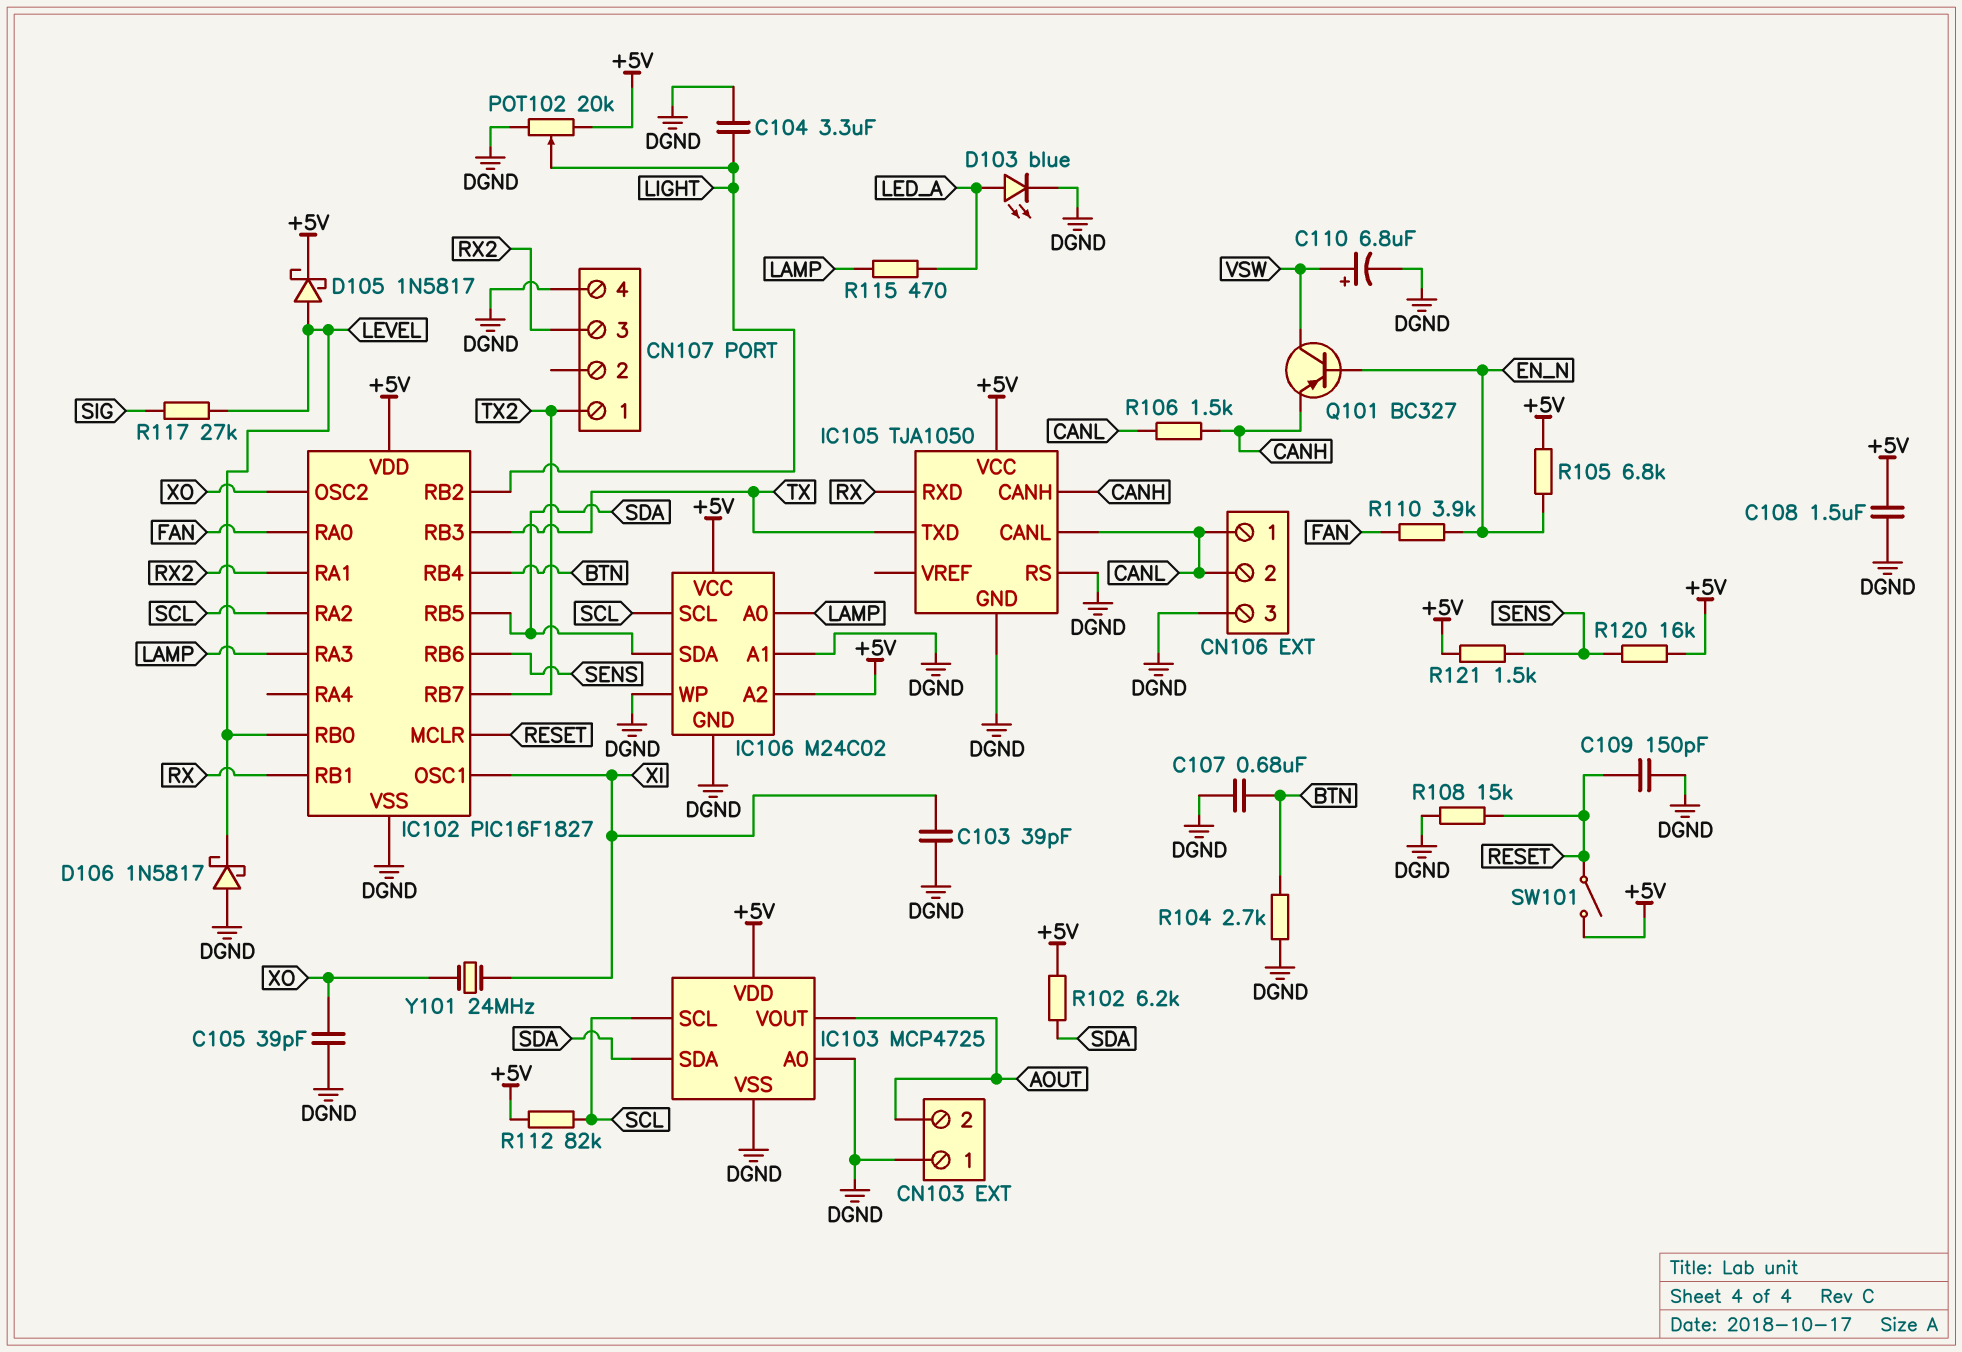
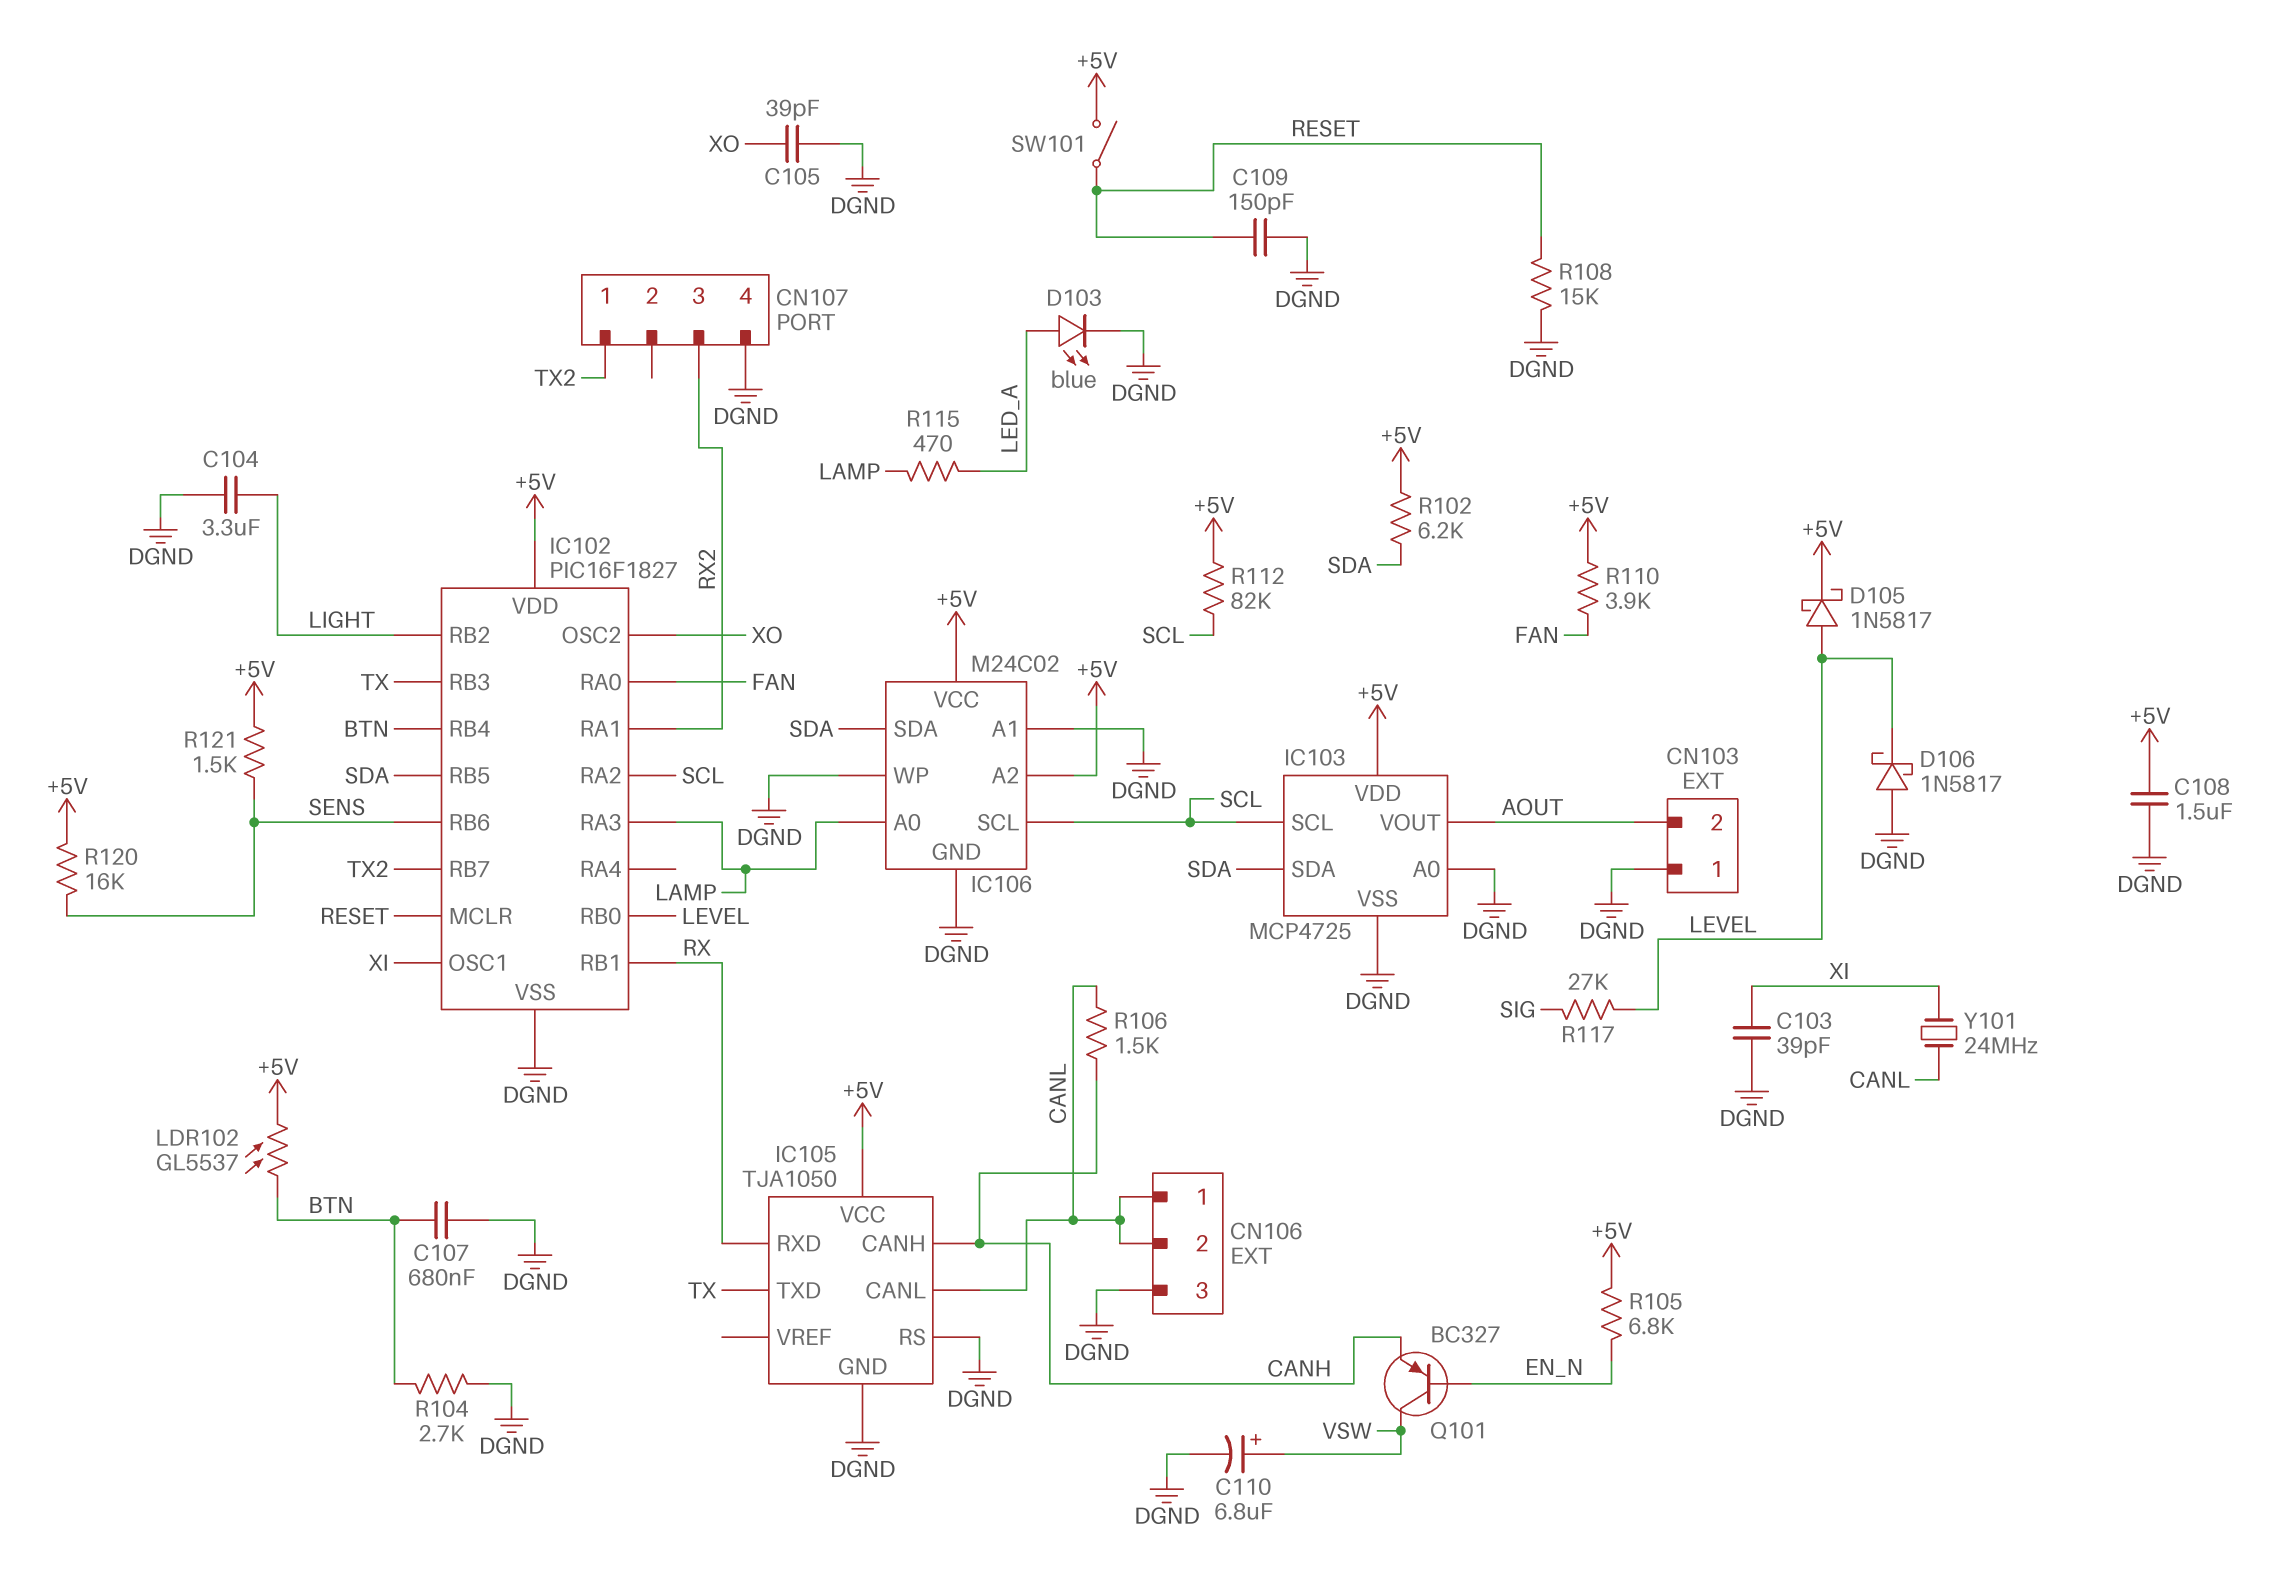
LDR102: none -> GL5537 (+5V, BTN)
POT102: 20k (+5V, DGND, wiper LIGHT) -> none
R110: 3.9k (EN_N, FAN) -> 3.9k (+5V, FAN)
Y101: 24MHz (XI, XO) -> 24MHz (CANL, XI)

